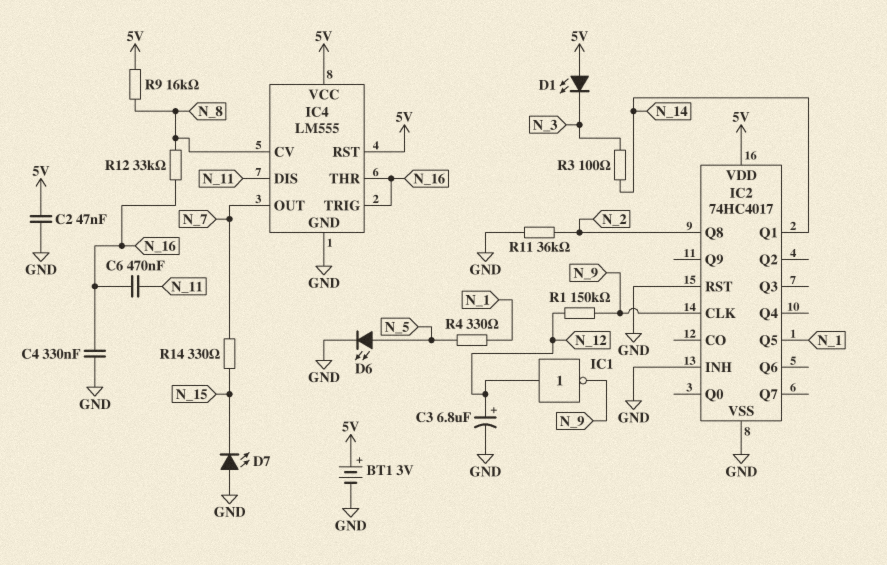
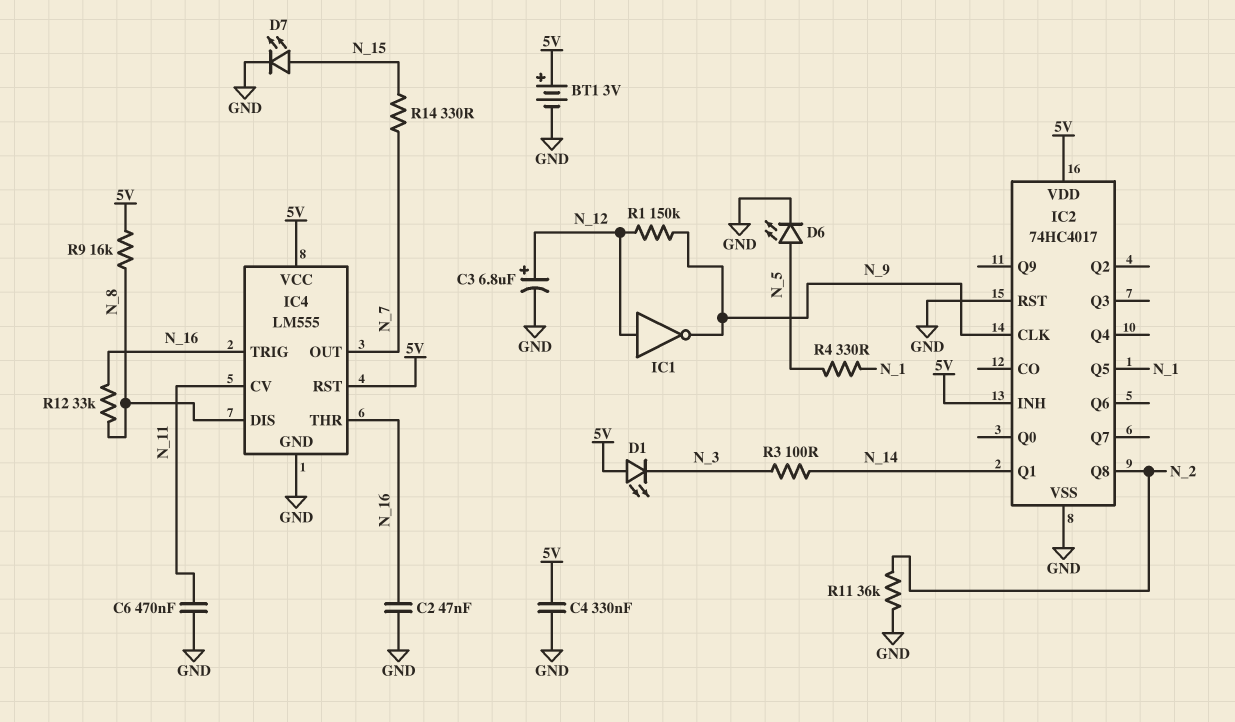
C2: 47nF (5V, GND) -> 47nF (GND, N_16)
C4: 330nF (GND, N_16) -> 330nF (5V, GND)
C6: 470nF (N_11, N_16) -> 470nF (GND, N_11)
D7: LED (A GND, K N_15) -> LED (A N_15, K GND)
IC2 pin INH: GND -> 5V
IC4 pin CV: N_8 -> N_11
IC4 pin DIS: N_11 -> N_8

